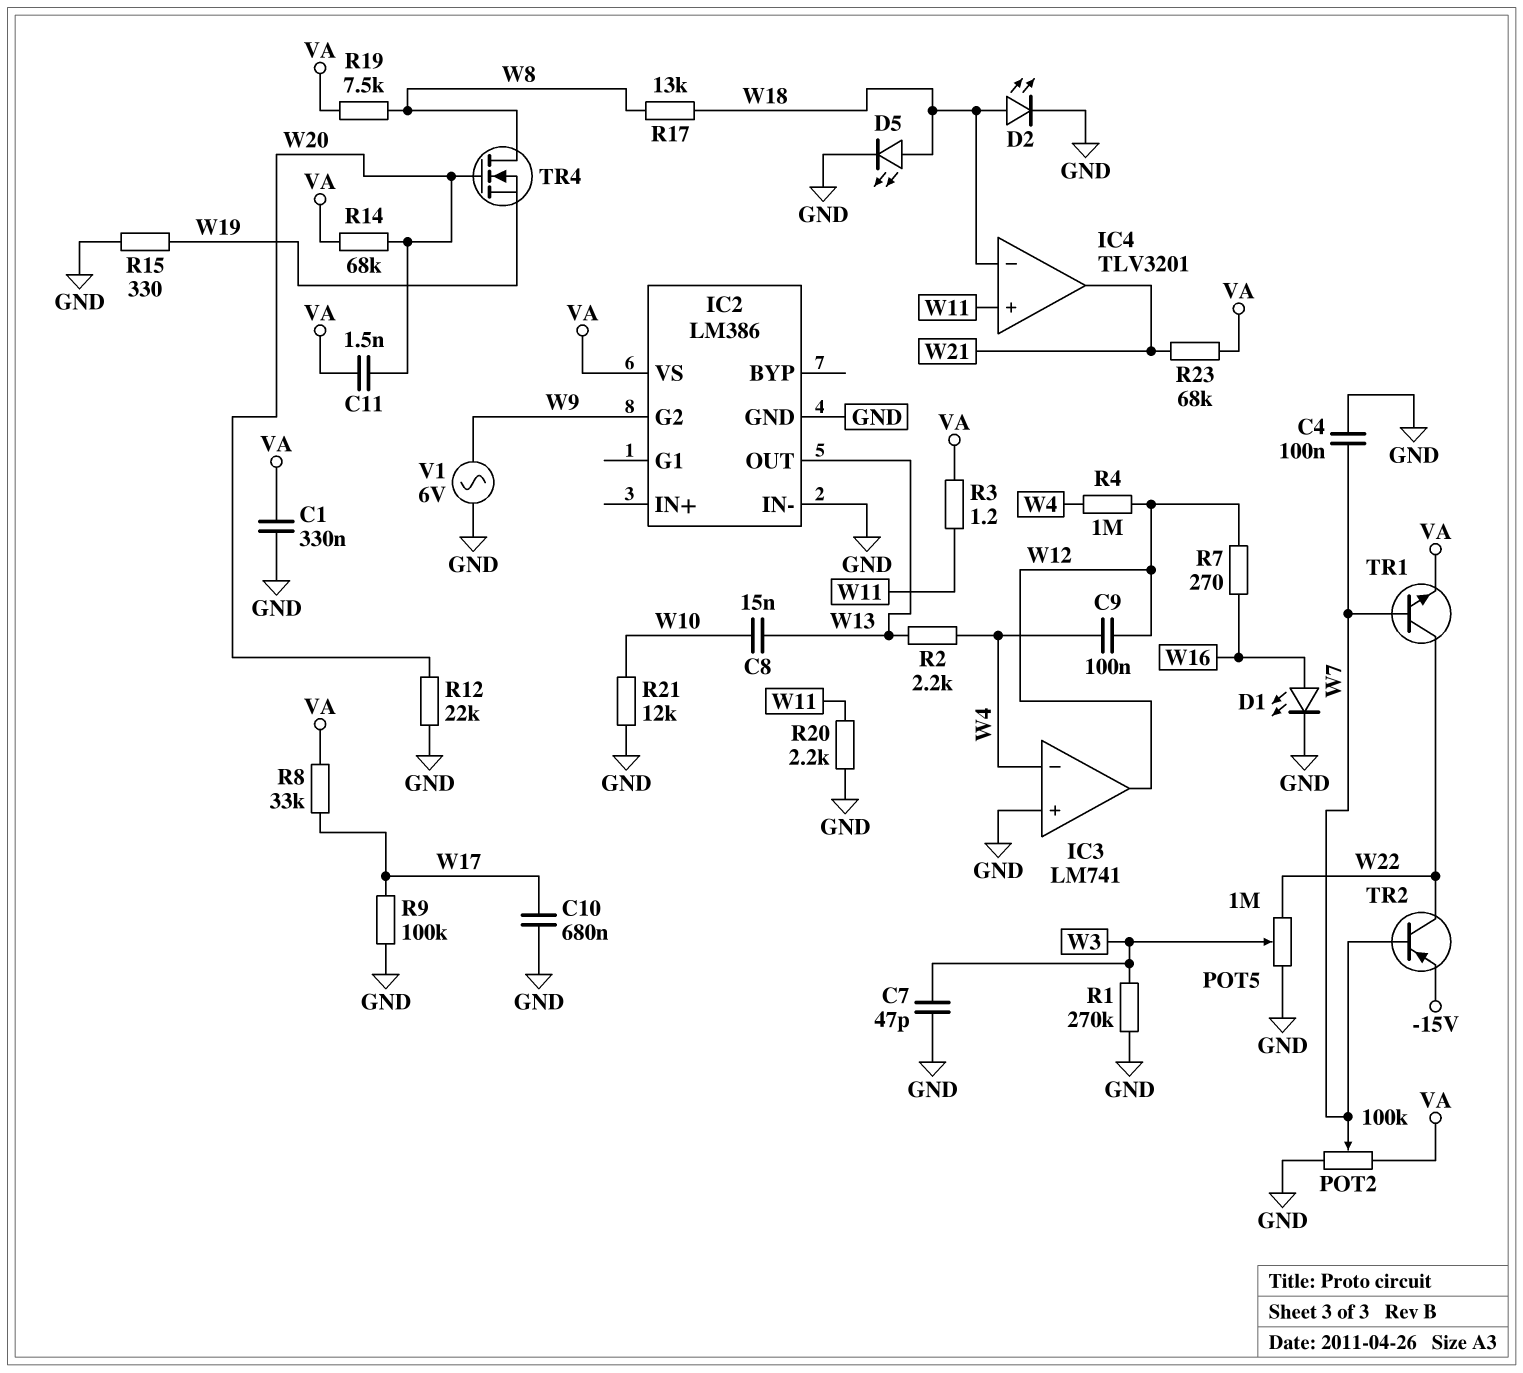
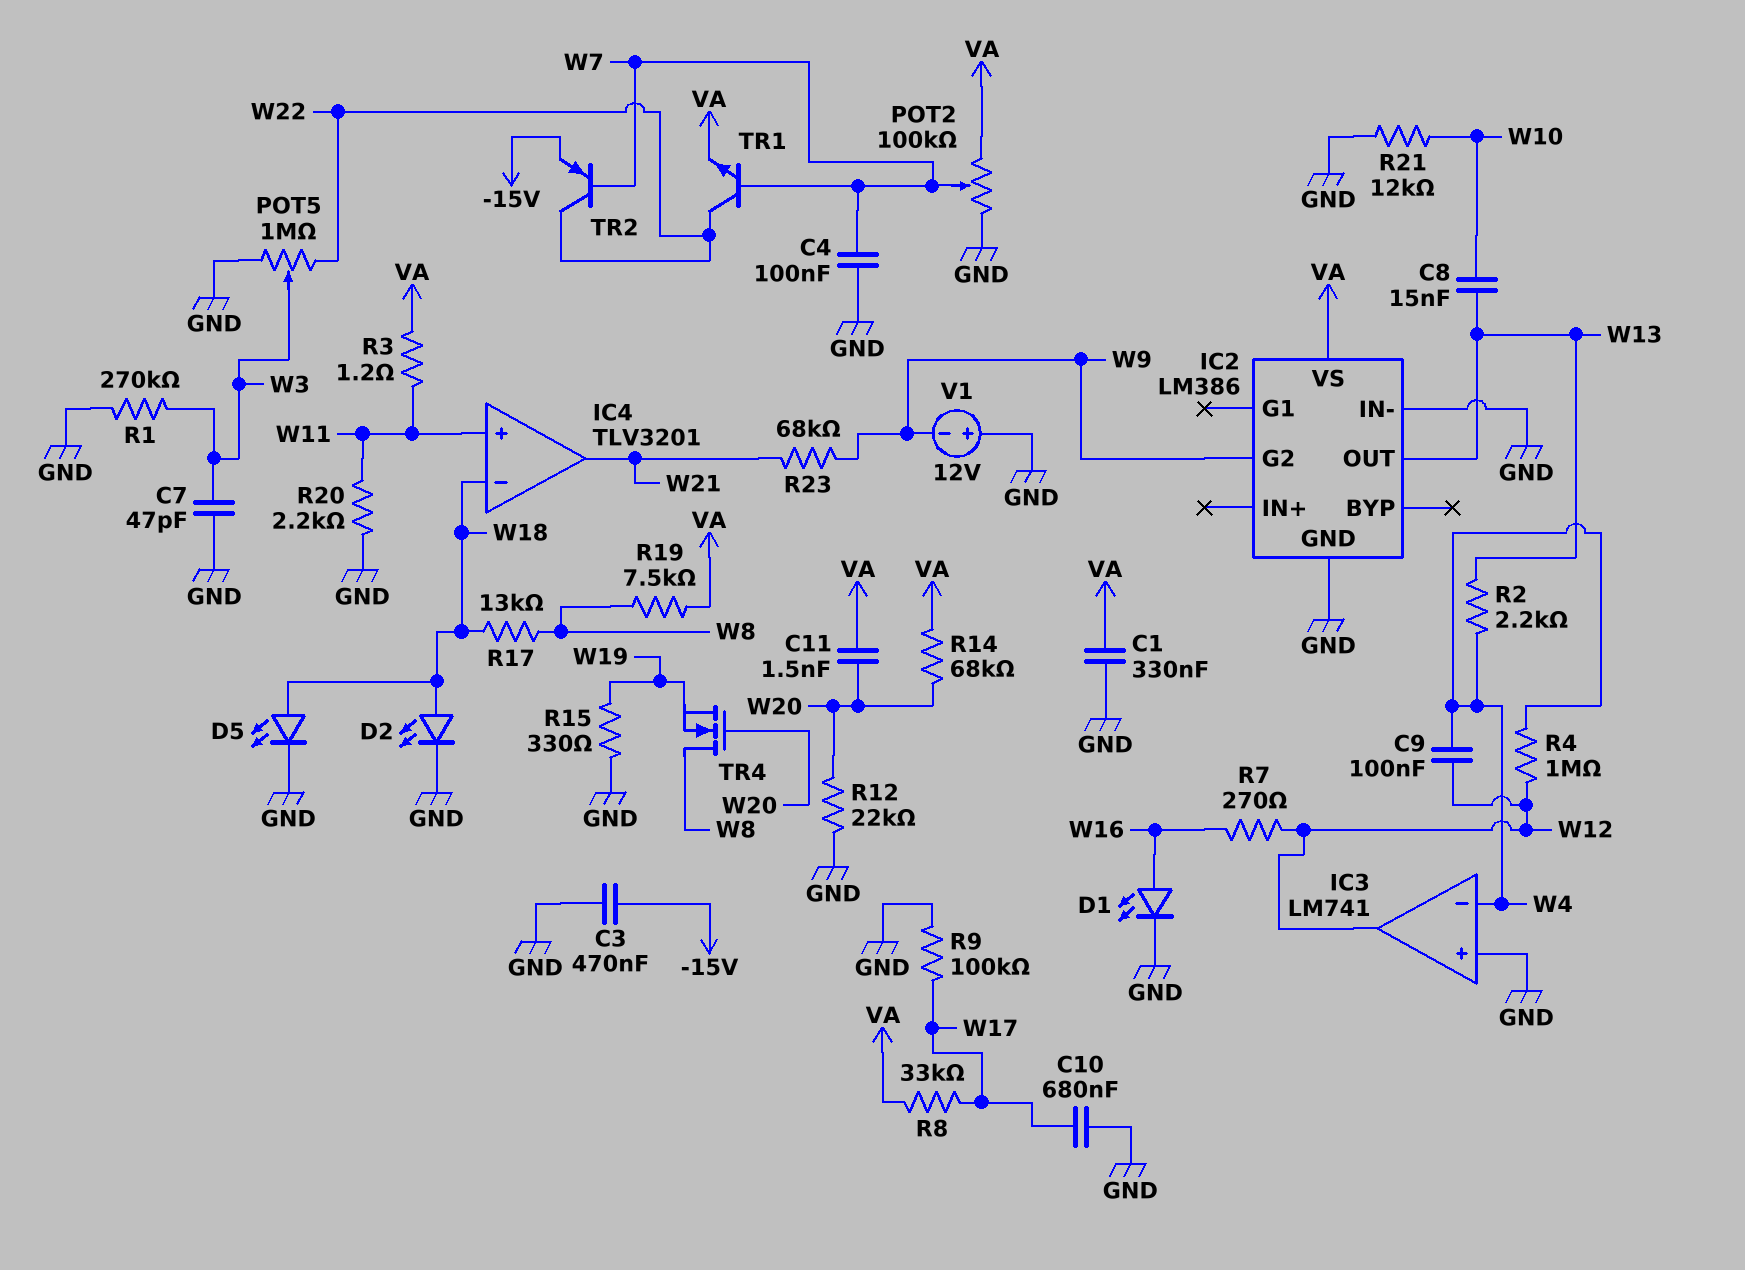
C3: none -> 470nF (-15V, GND)
R23: 68k (VA, W21) -> 68k (W9, W21)
V1: AC 6V (GND, W9) -> 12V (plus GND, minus W9)

